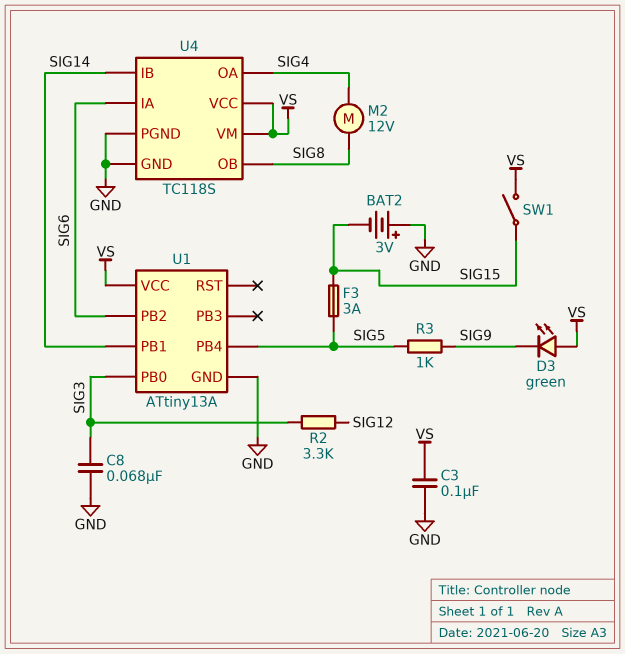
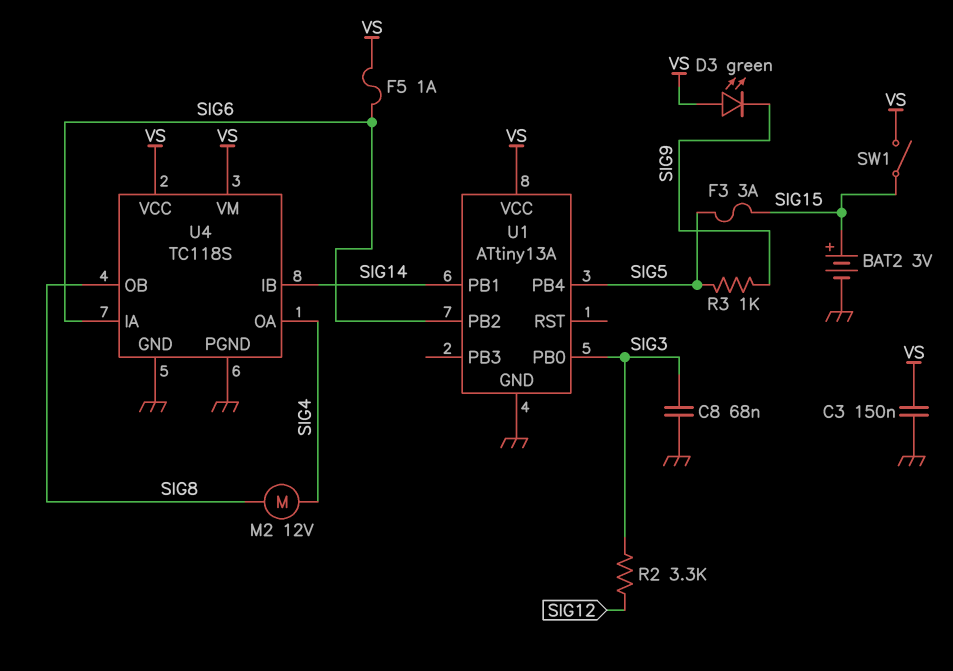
BAT2: 3V (plus GND, minus SIG15) -> 3V (plus SIG15, minus GND)
C3: 100nF (GND, VS) -> 150nF (GND, VS)
F5: none -> 1A (SIG6, VS)

